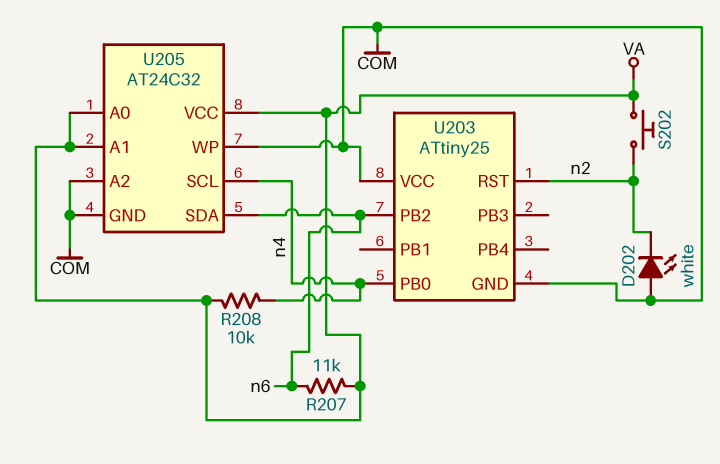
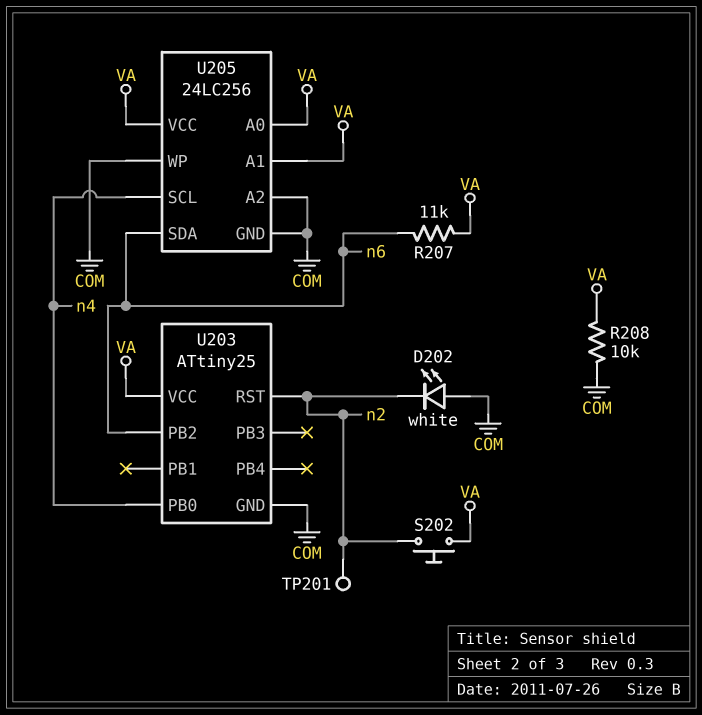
R208: 10k (VA, n4) -> 10k (COM, VA)
TP201: none -> test point (n2)
U203 pin VCC: COM -> VA
U205: AT24C32 -> 24LC256

